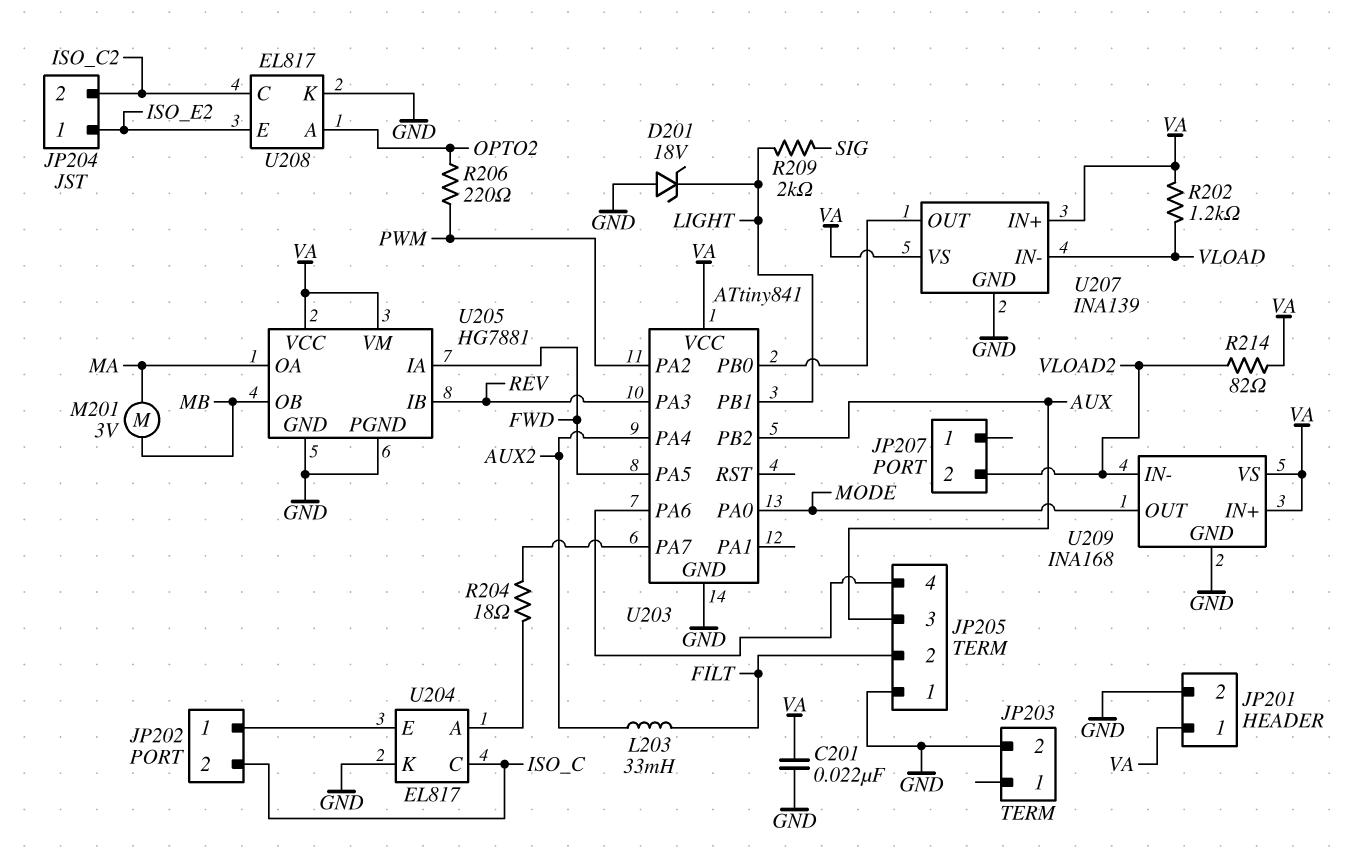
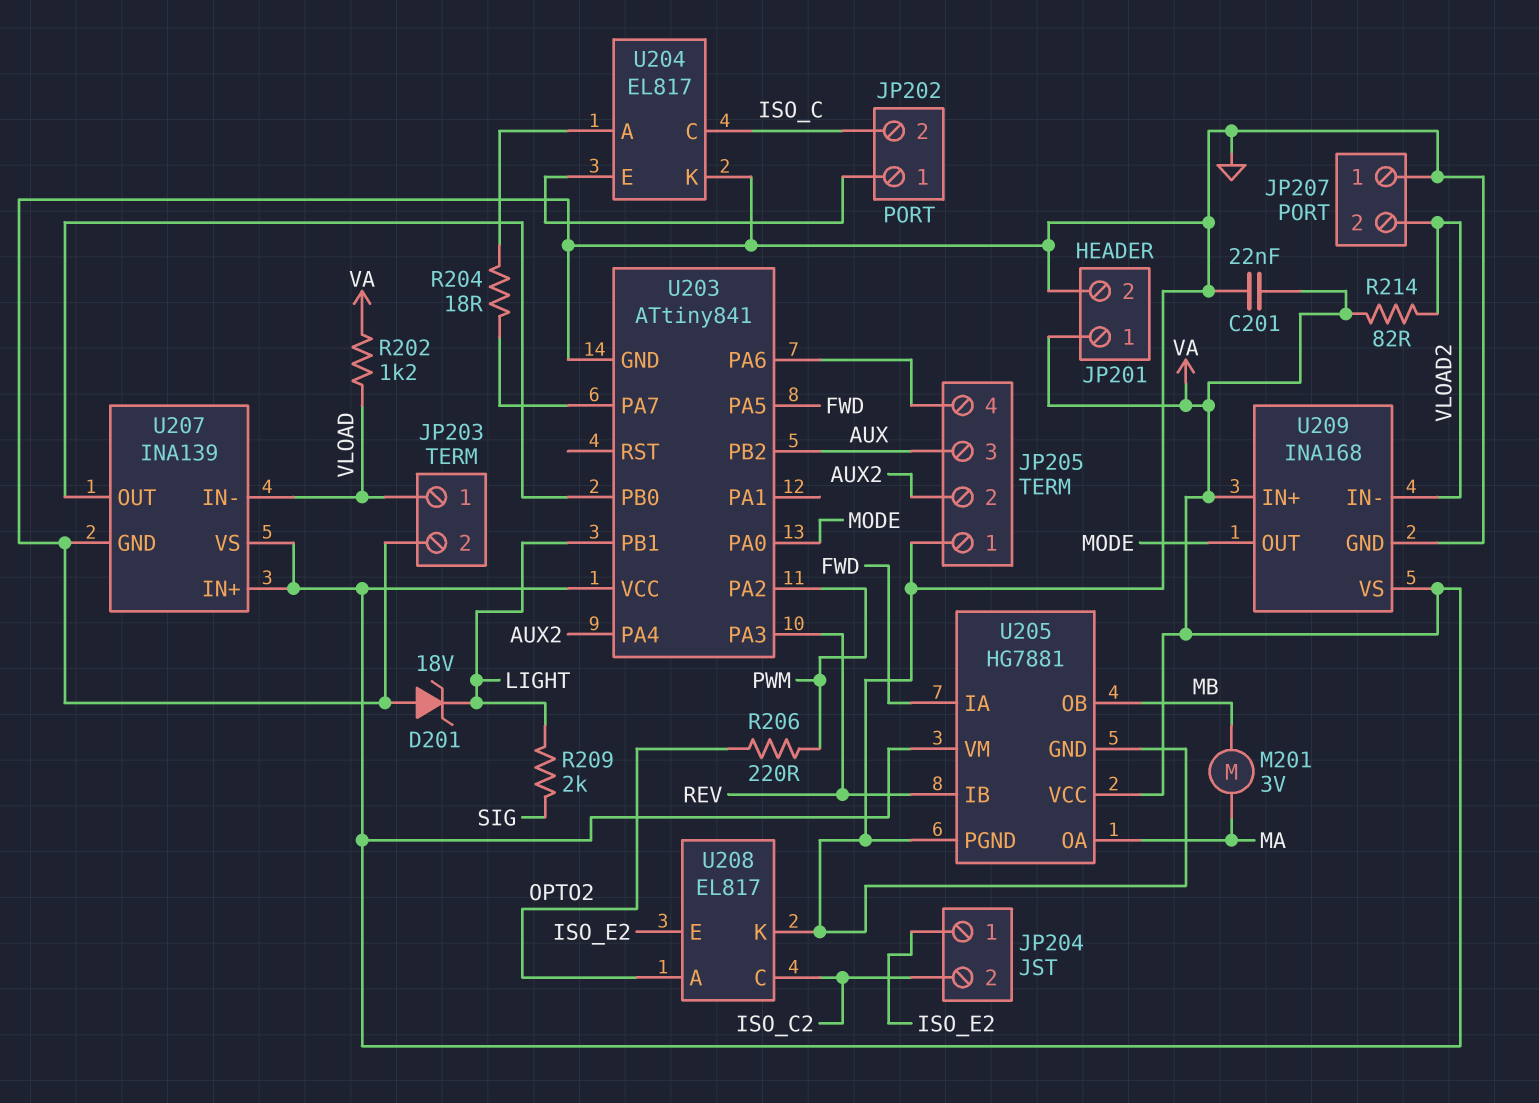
JP203 pin 1: none -> VLOAD
JP205 pin 2: FILT -> AUX2
JP207 pin 1: none -> GND
L203: 33mH (AUX2, FILT) -> none

